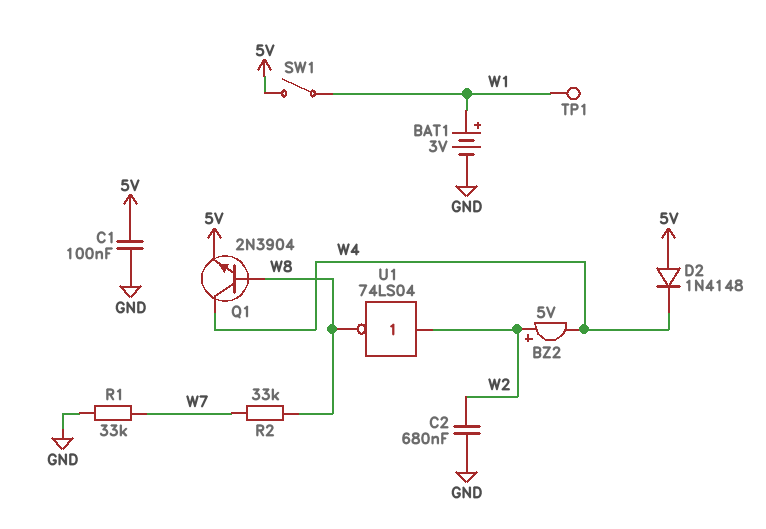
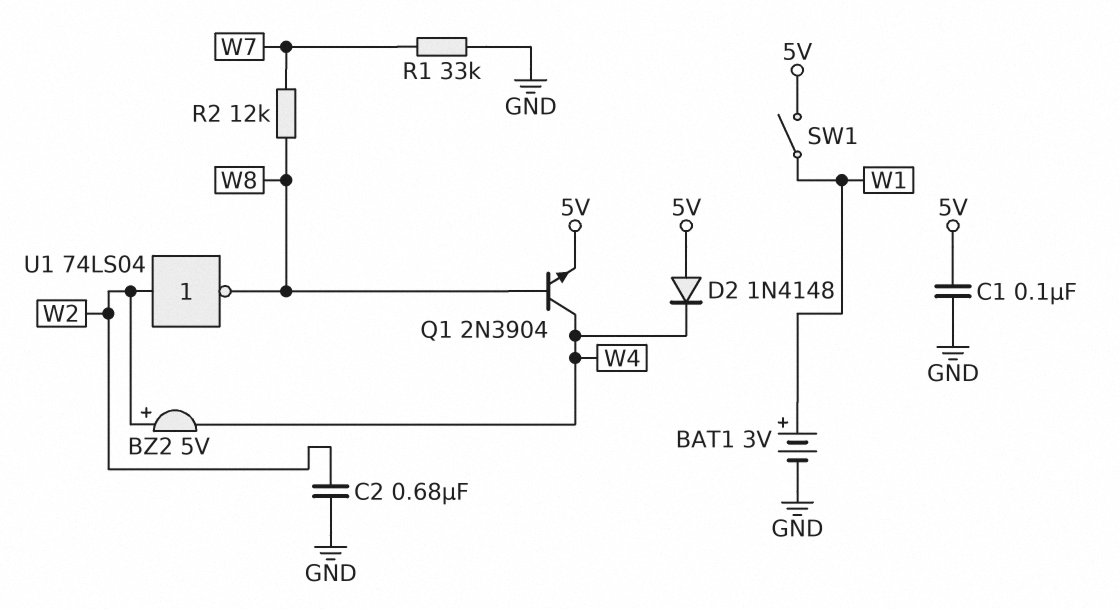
R2: 33k (W7, W8) -> 12k (W7, W8)
TP1: test point (W1) -> none

